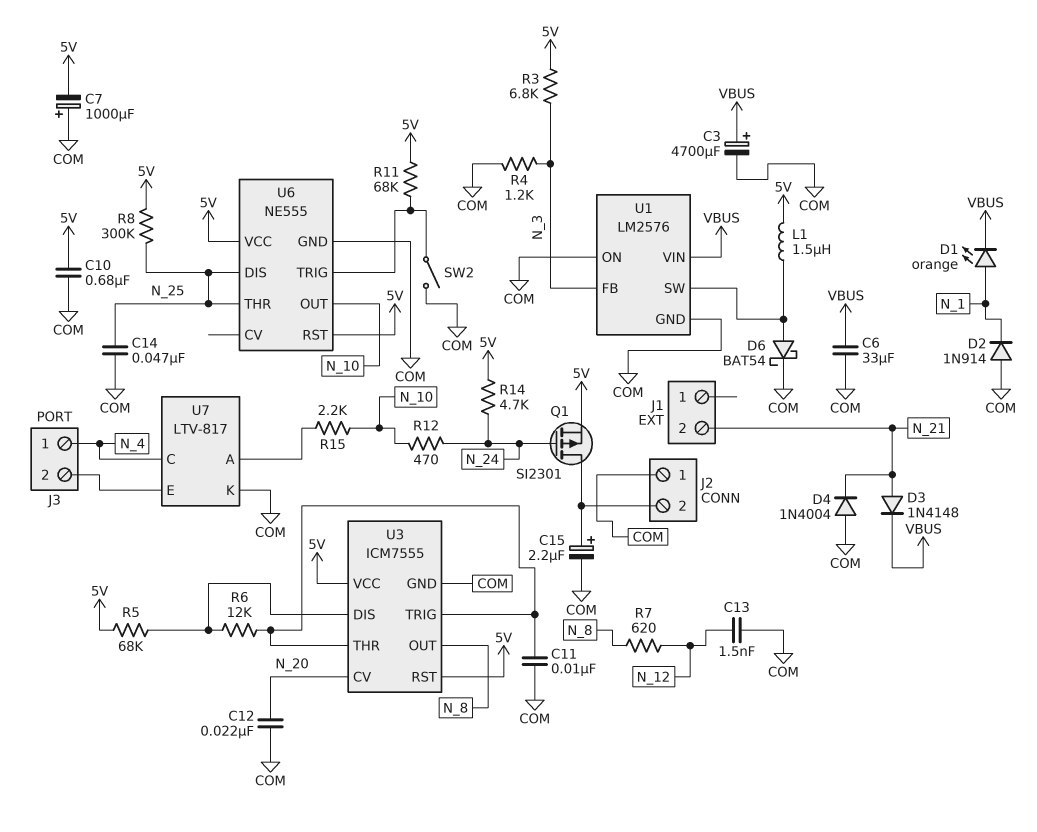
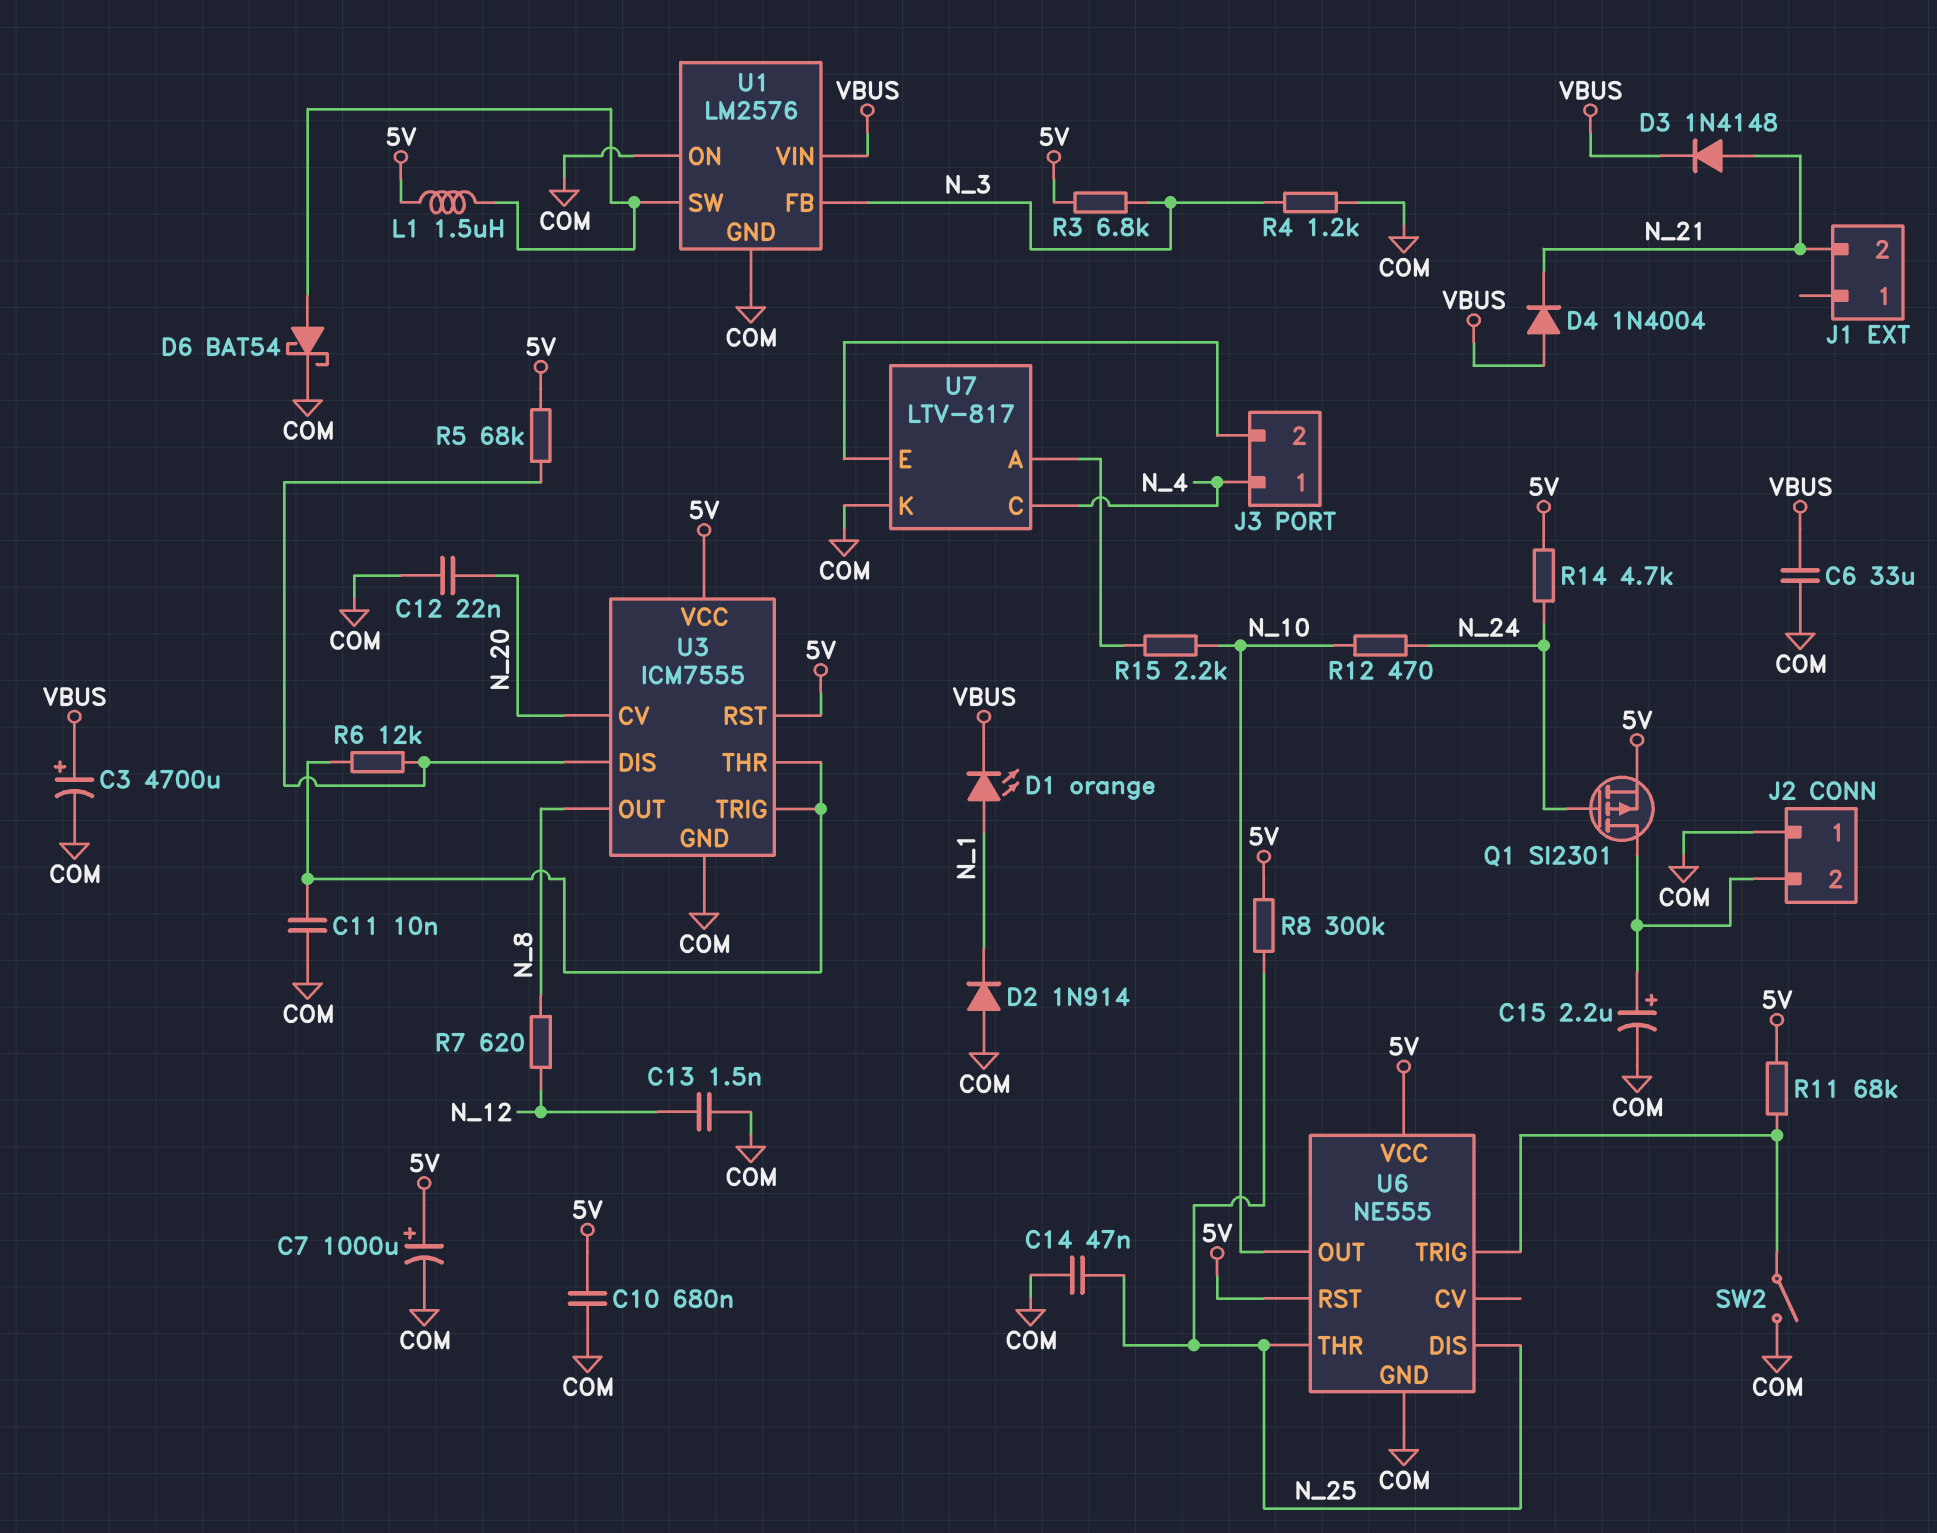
C7: 1000uF (plus COM, minus 5V) -> 1000uF (plus 5V, minus COM)
D4: diode 1N4004 (A COM, K N_21) -> diode 1N4004 (A VBUS, K N_21)

